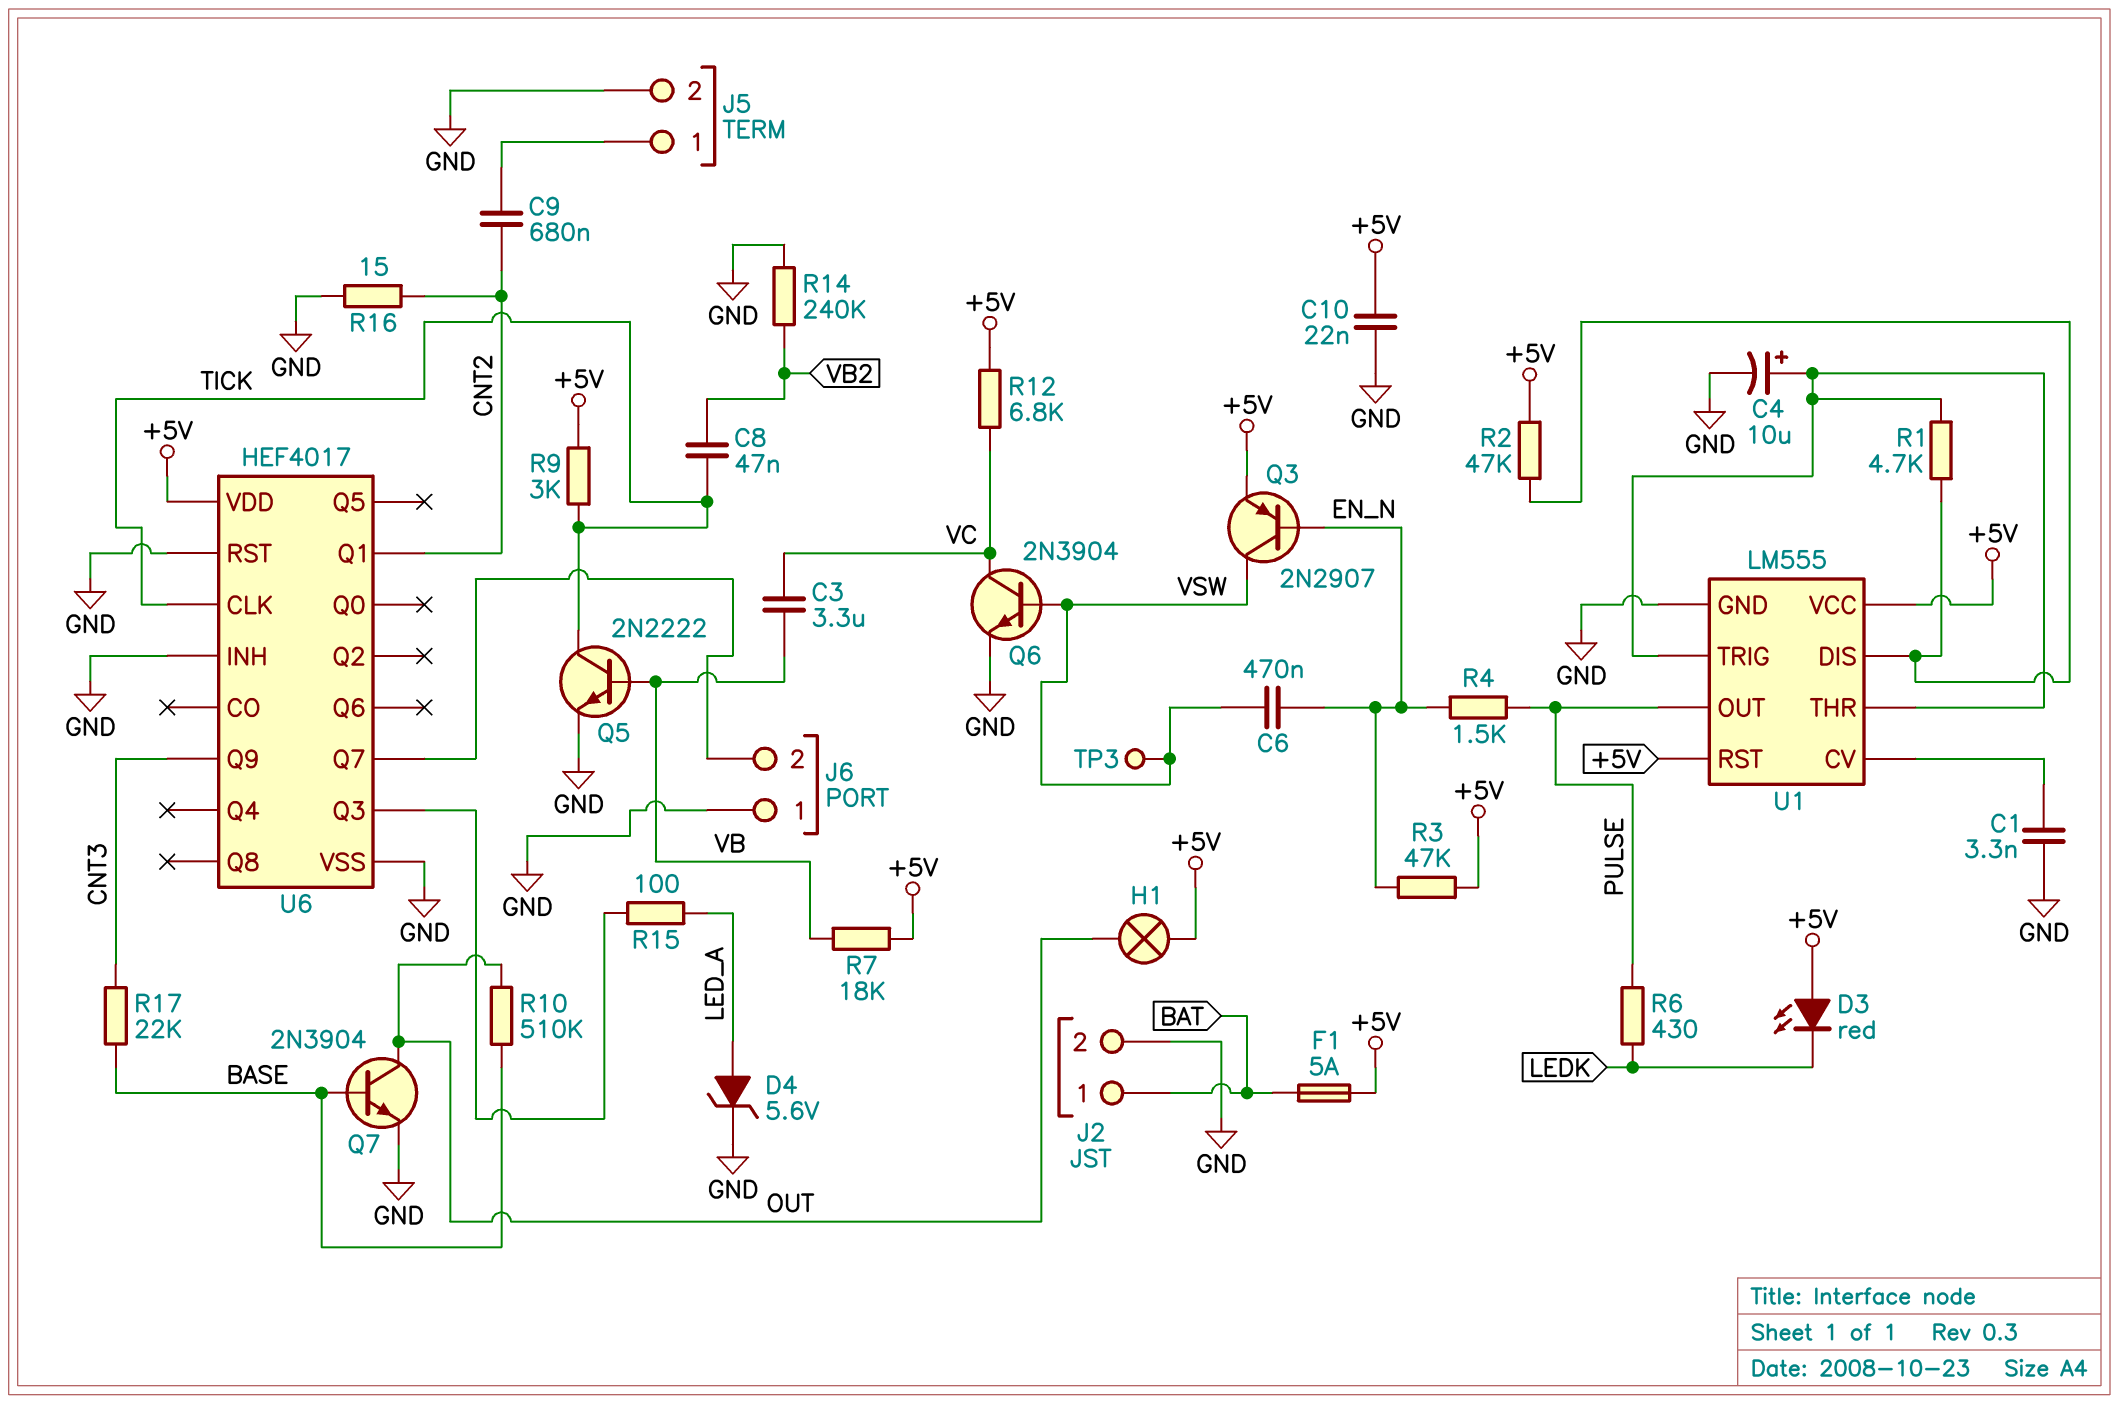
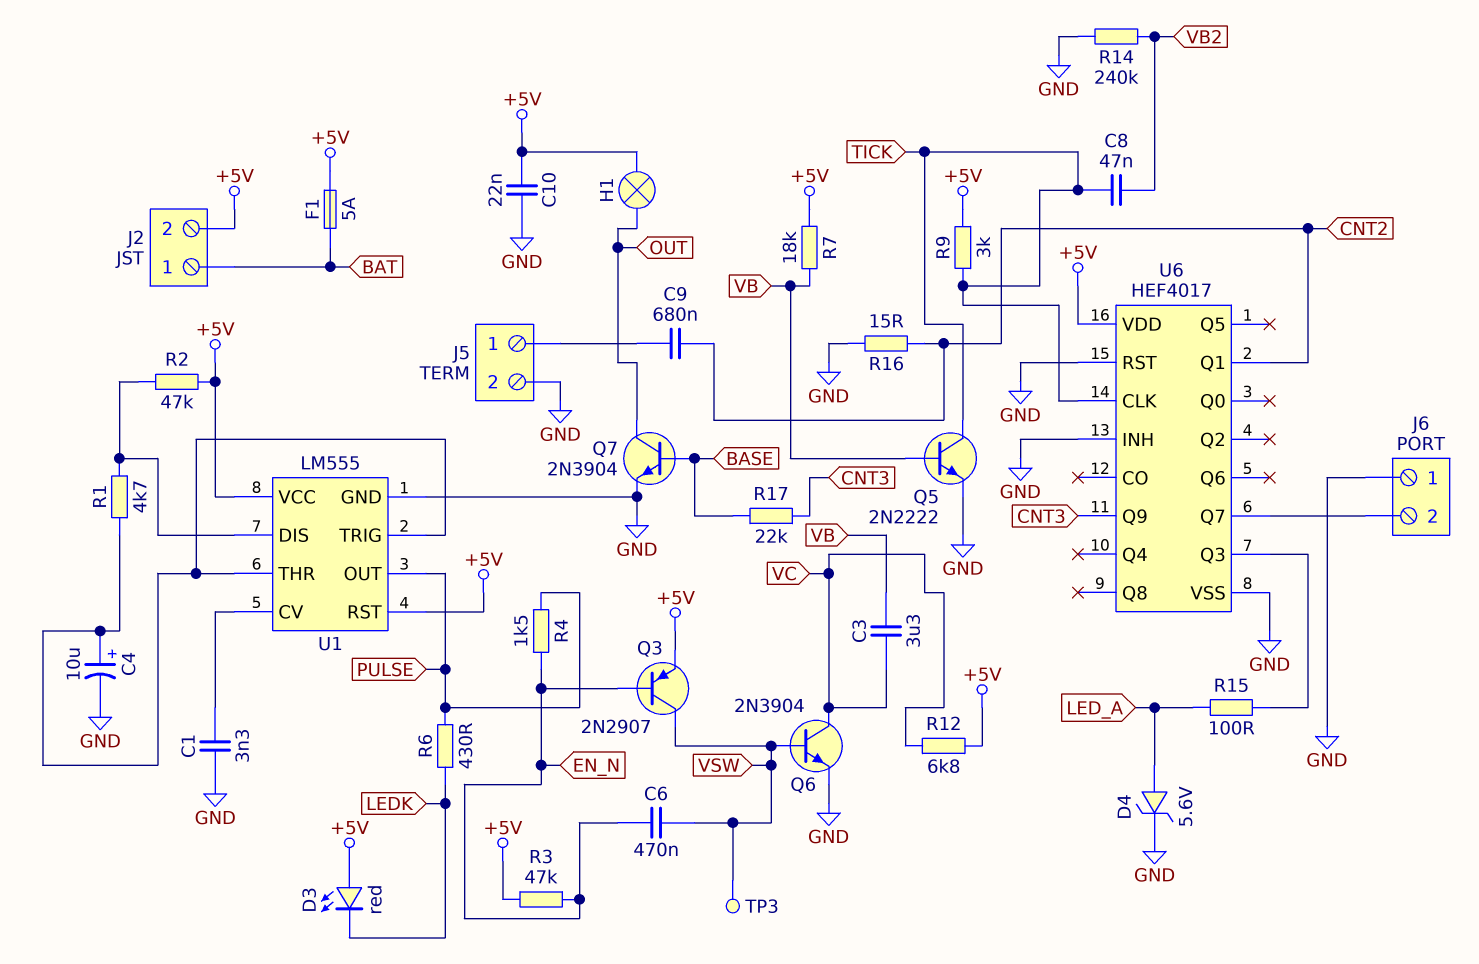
J2 pin 2: GND -> +5V
R10: 510k (BASE, OUT) -> none

